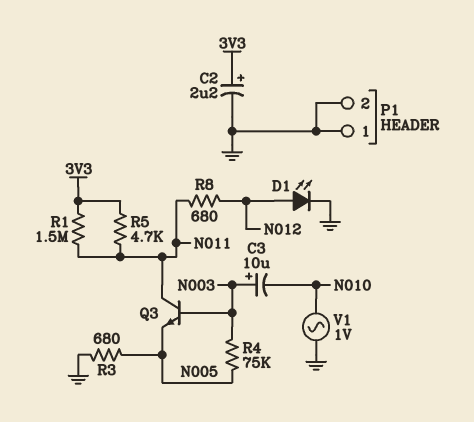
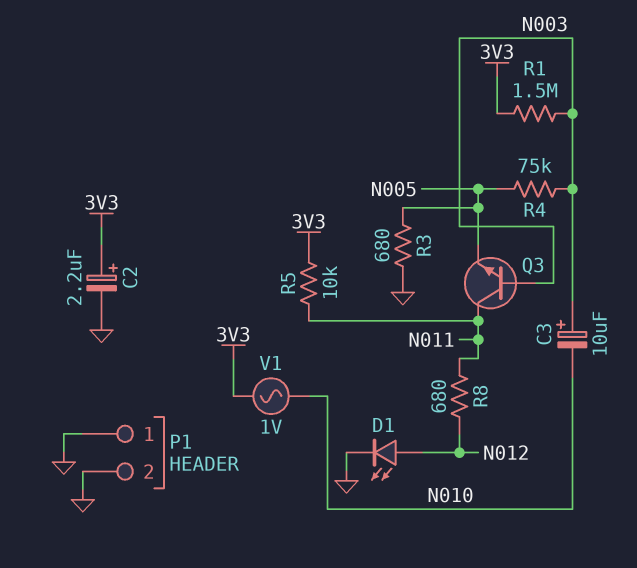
R1: 1.5M (3V3, N011) -> 1.5M (3V3, N003)
R5: 4.7k (3V3, N011) -> 10k (3V3, N011)
V1: AC 1V (GND, N010) -> AC 1V (3V3, N010)

